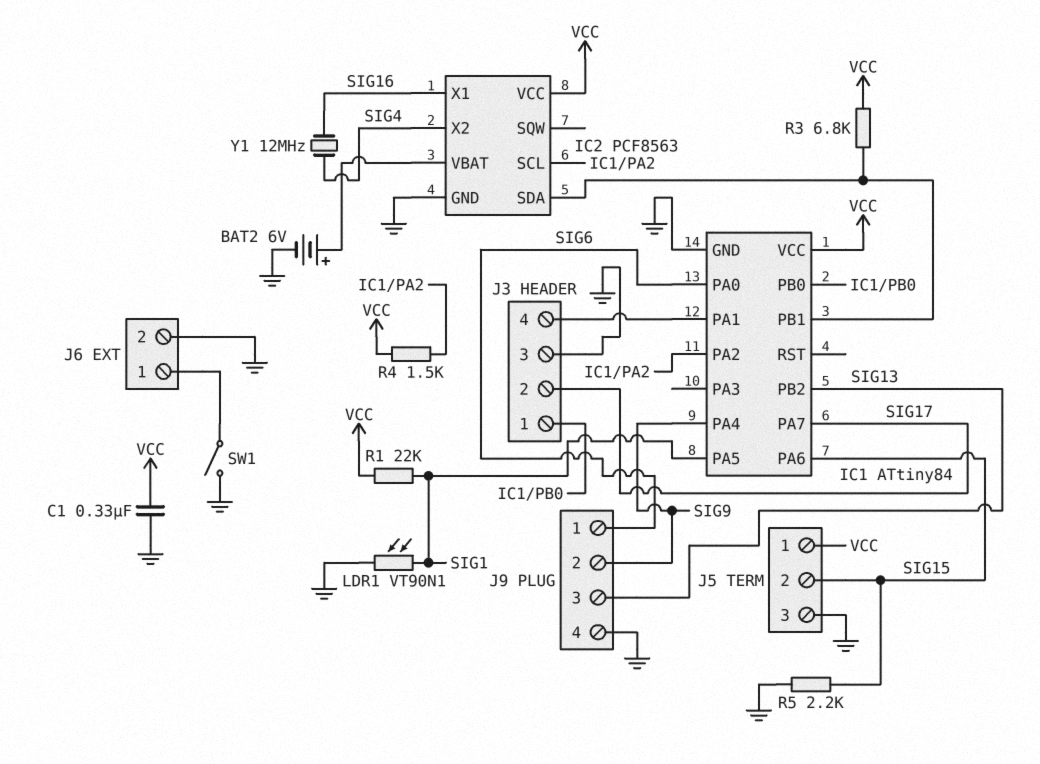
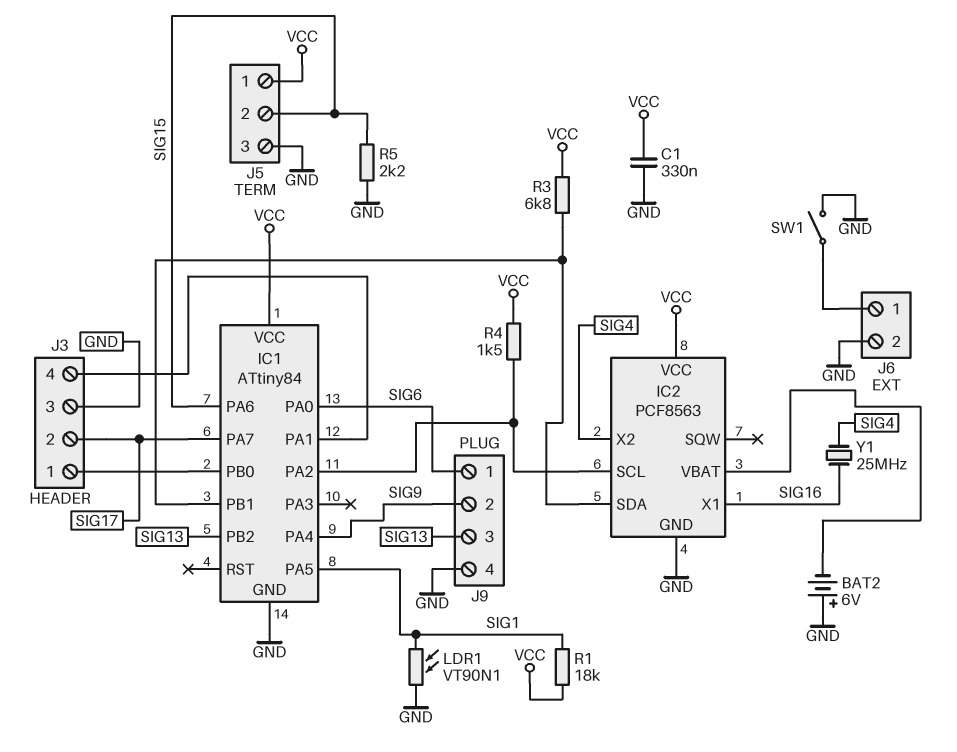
BAT2: 6V (plus IC2/VBAT, minus GND) -> 6V (plus GND, minus IC2/VBAT)
R1: 22k (SIG1, VCC) -> 18k (SIG1, VCC)
Y1: 12MHz (SIG4, SIG16) -> 25MHz (SIG4, SIG16)

